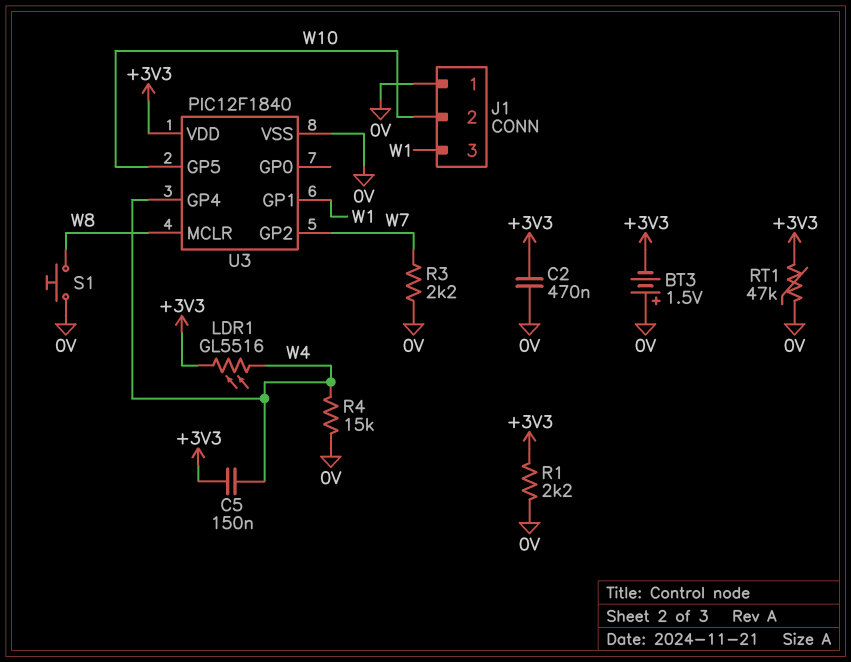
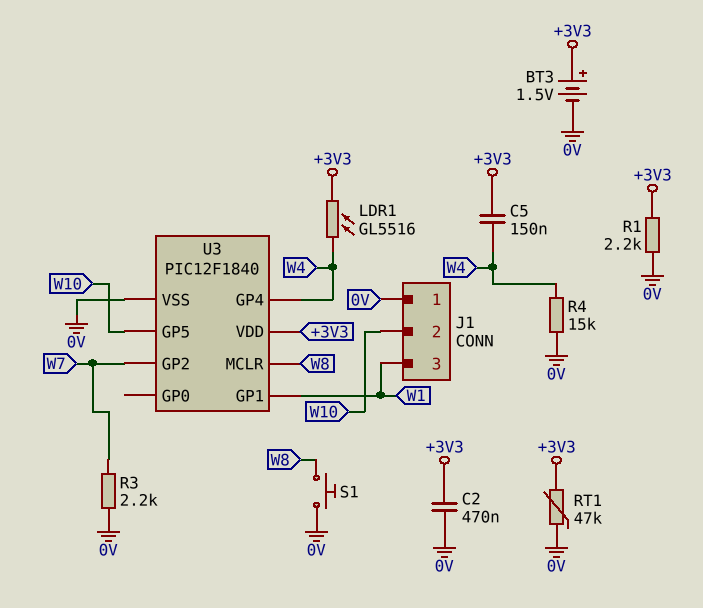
BT3: 1.5V (plus 0V, minus +3V3) -> 1.5V (plus +3V3, minus 0V)

